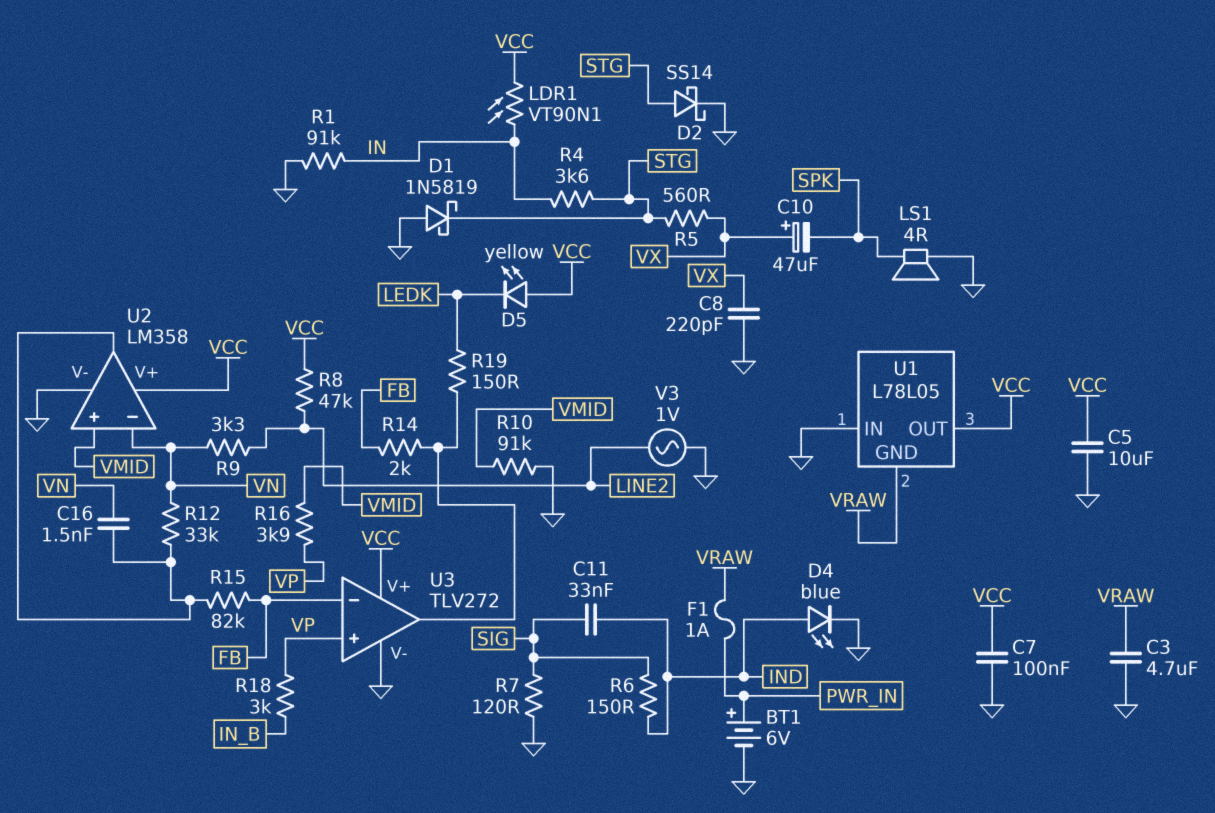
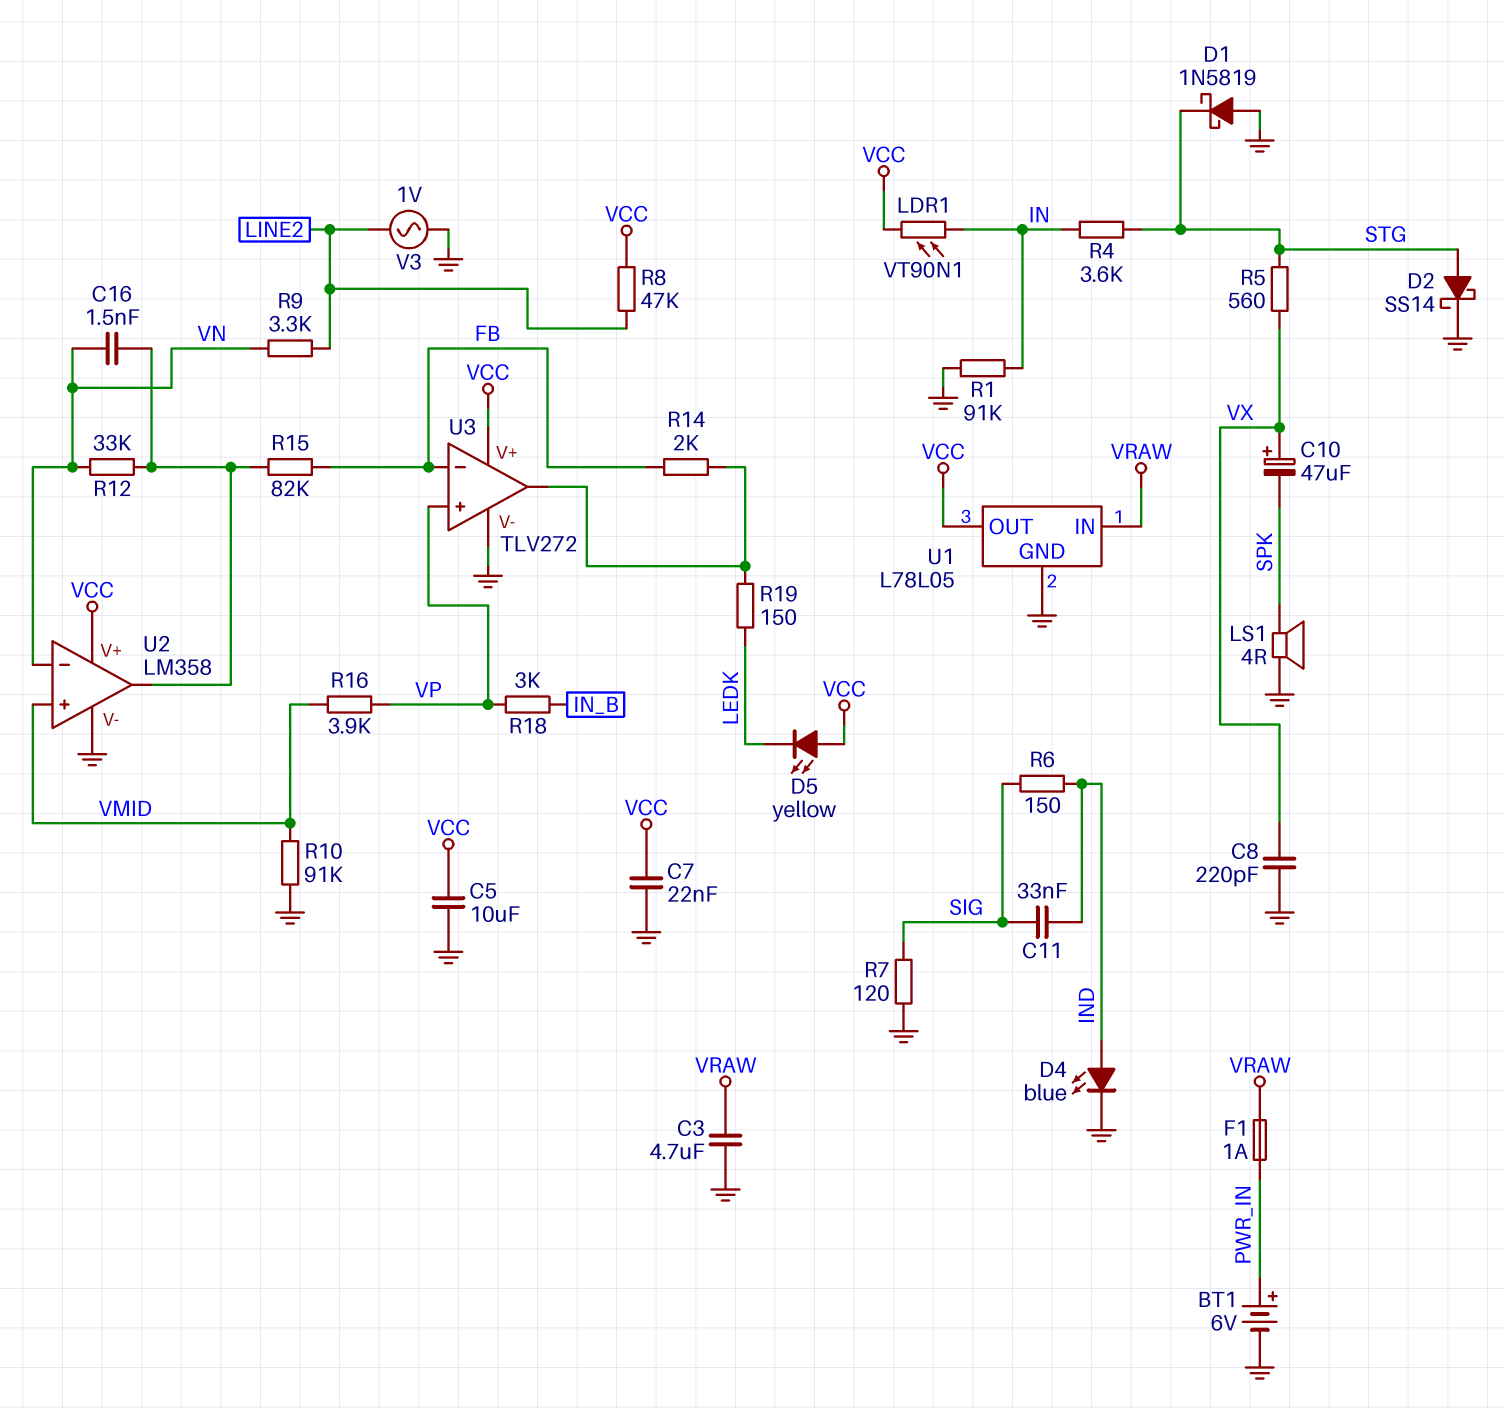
C7: 100nF (GND, VCC) -> 22nF (GND, VCC)
U1 pin GND: VRAW -> GND
U1 pin IN: GND -> VRAW

